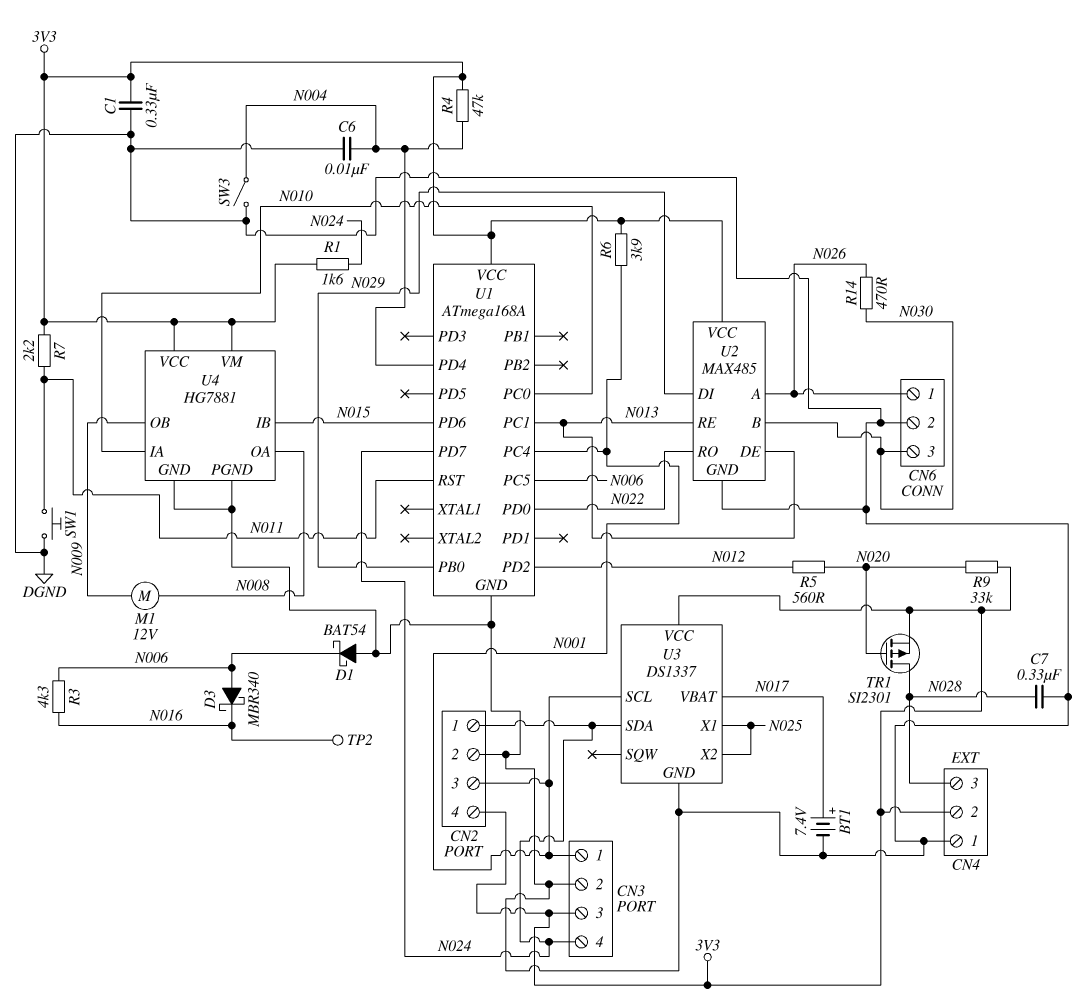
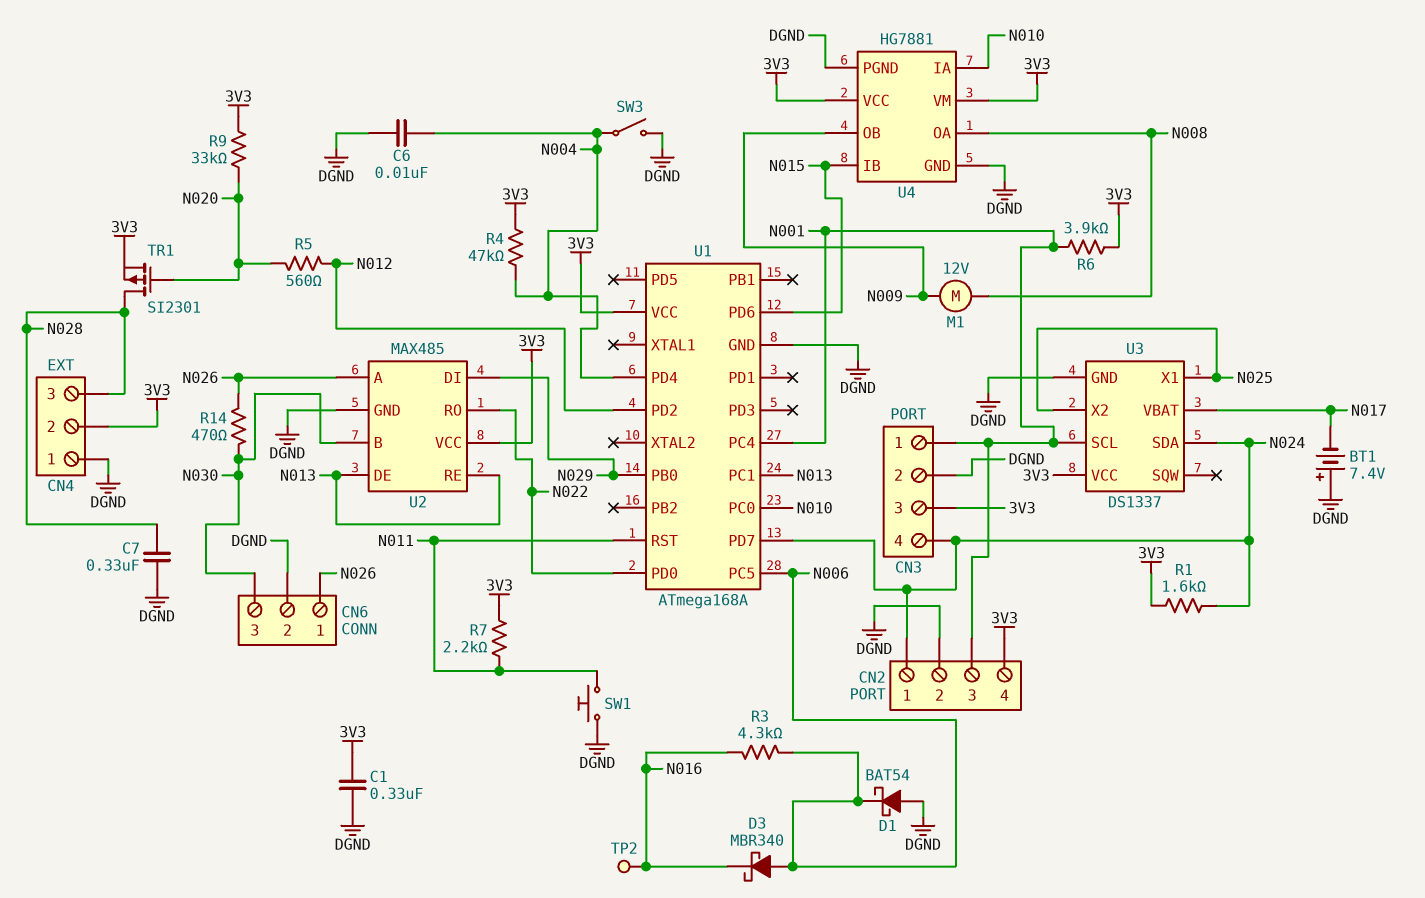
BT1: 7.4V (plus N017, minus DGND) -> 7.4V (plus DGND, minus N017)

